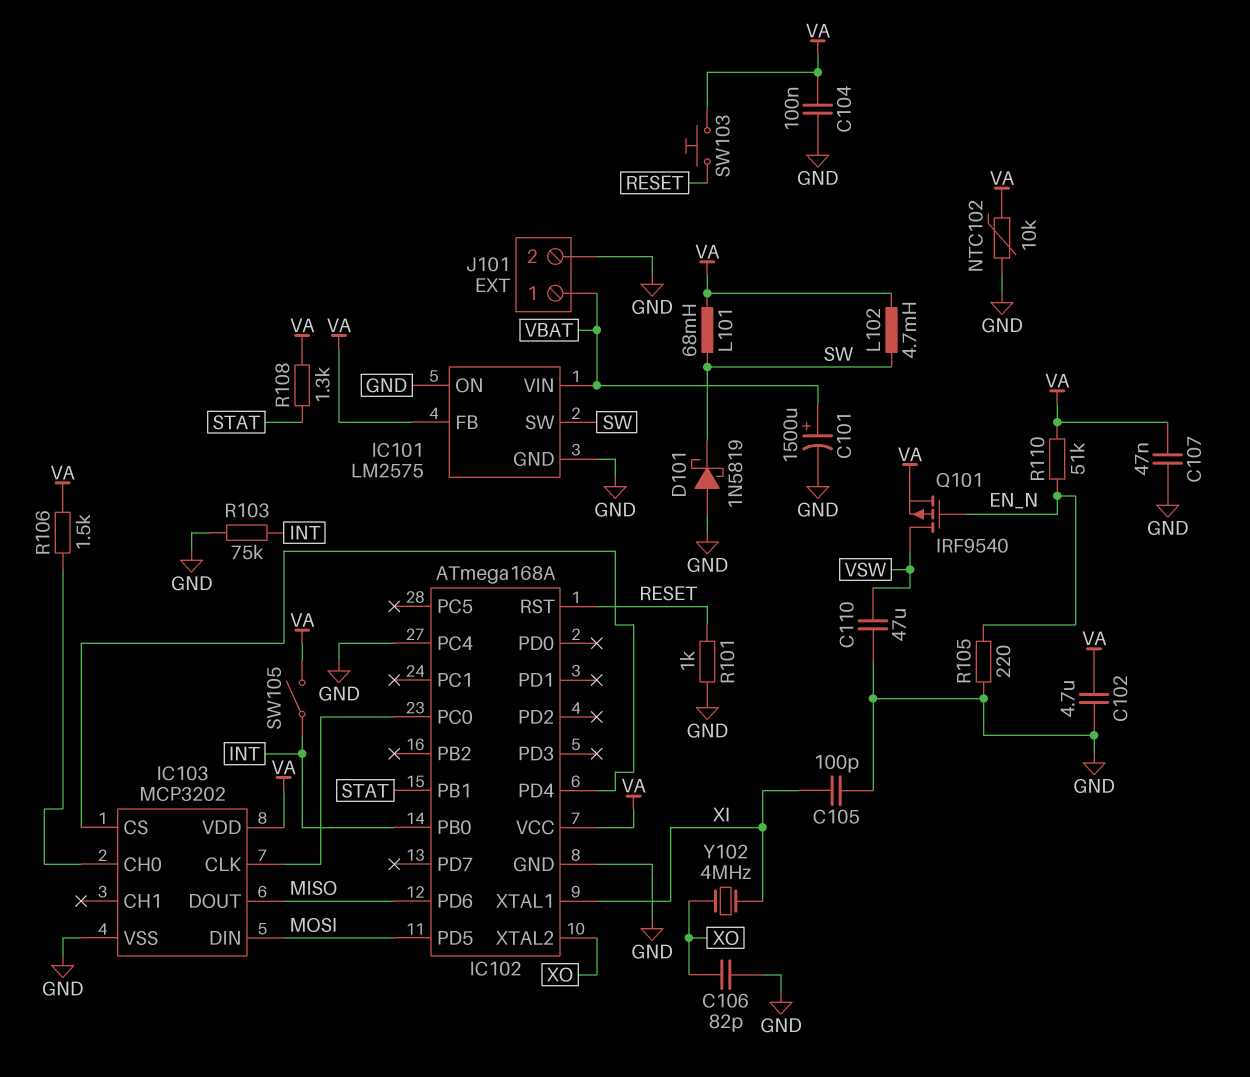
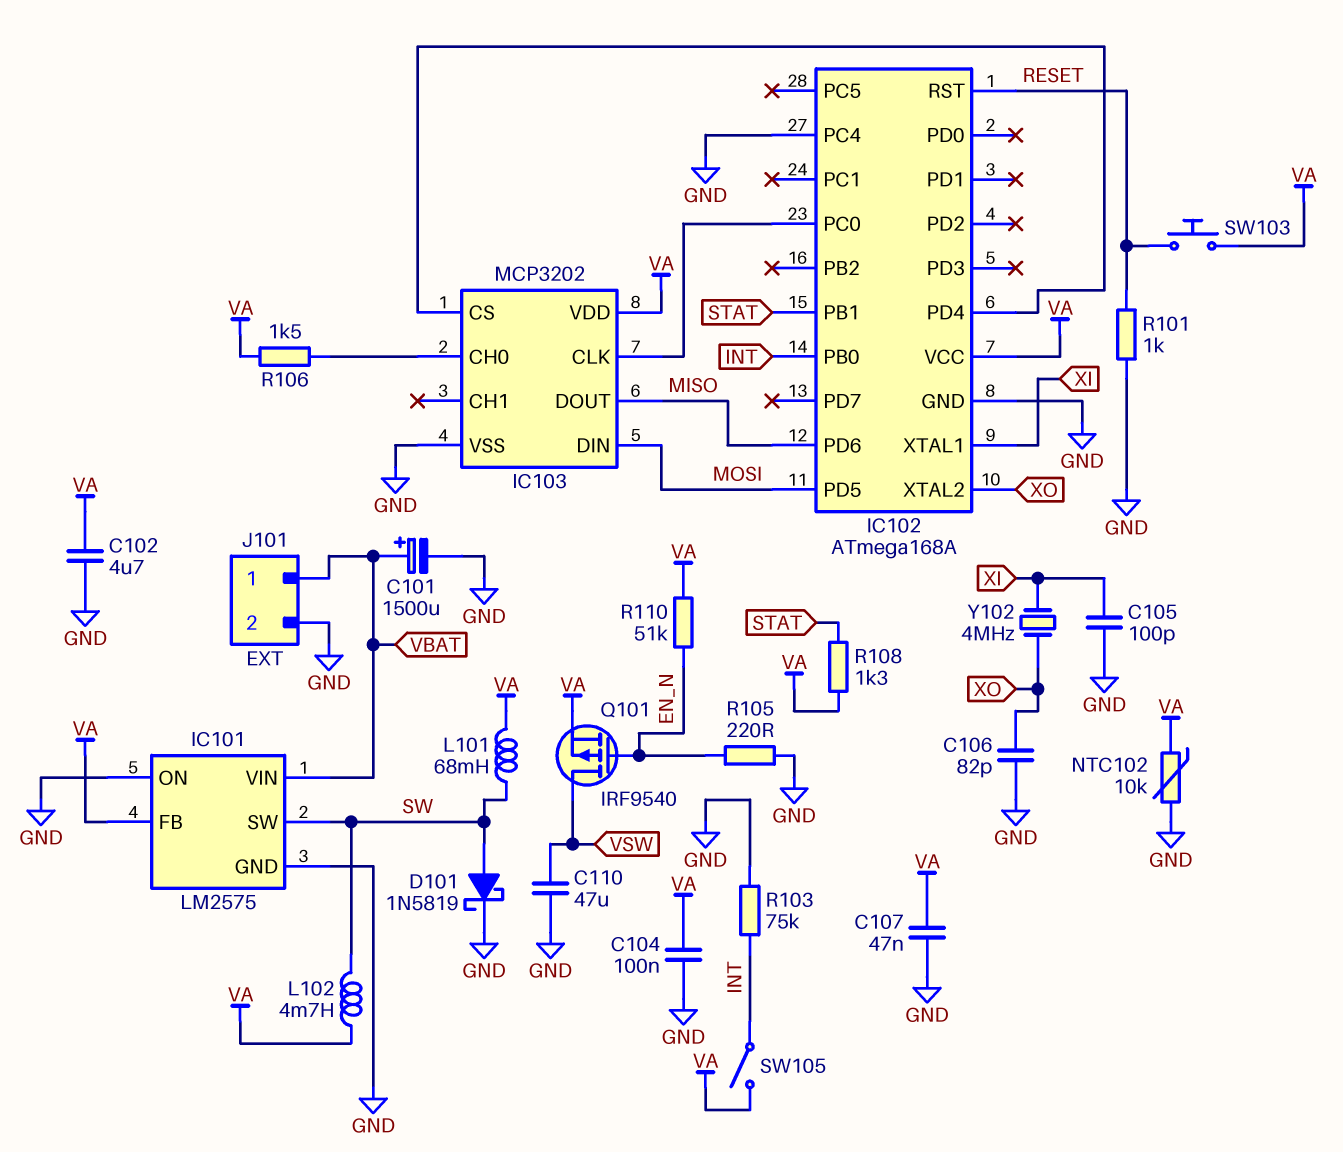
D101: schottky 1N5819 (A GND, K SW) -> schottky 1N5819 (A SW, K GND)

